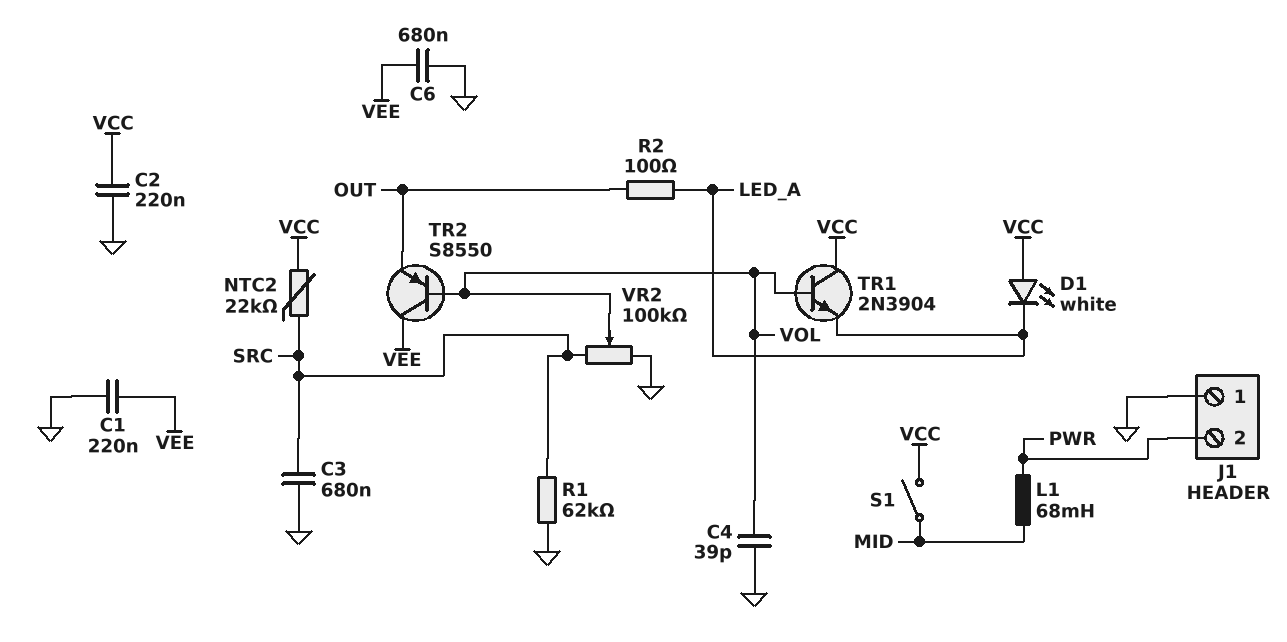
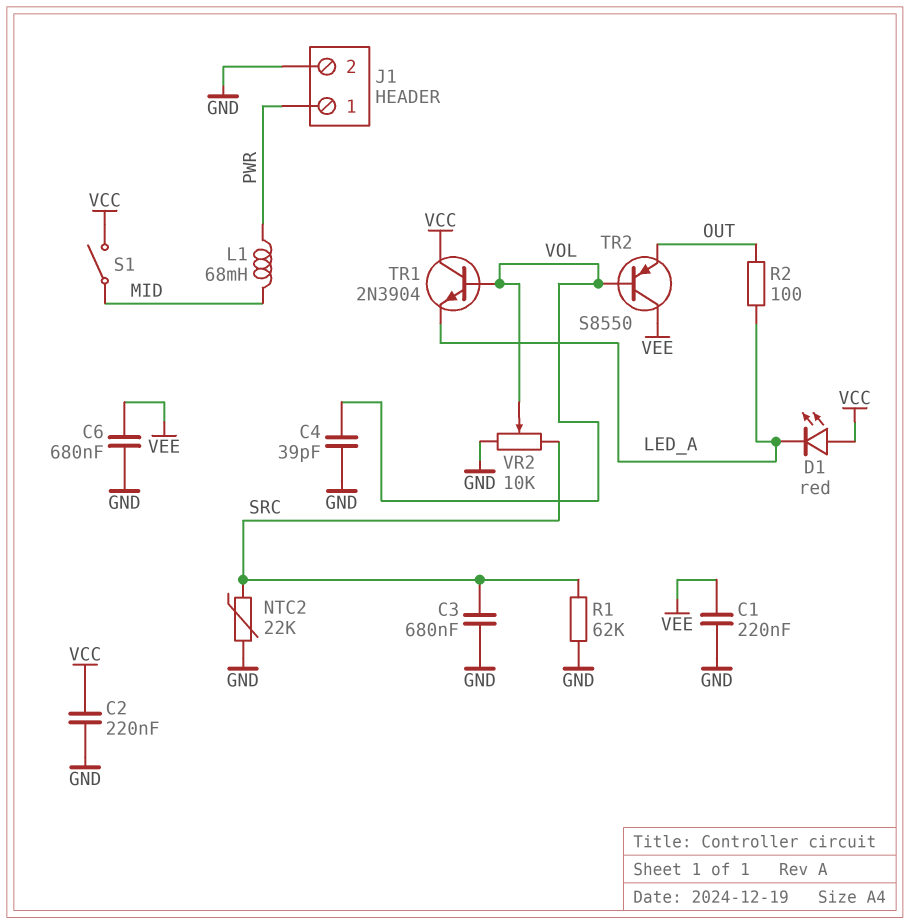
D1: LED white (A VCC, K LED_A) -> LED red (A VCC, K LED_A)
J1 pin 1: GND -> PWR
J1 pin 2: PWR -> GND
NTC2: 22k (SRC, VCC) -> 22k (GND, SRC)
VR2: 100k (GND, SRC, wiper VOL) -> 10k (GND, SRC, wiper VOL)

